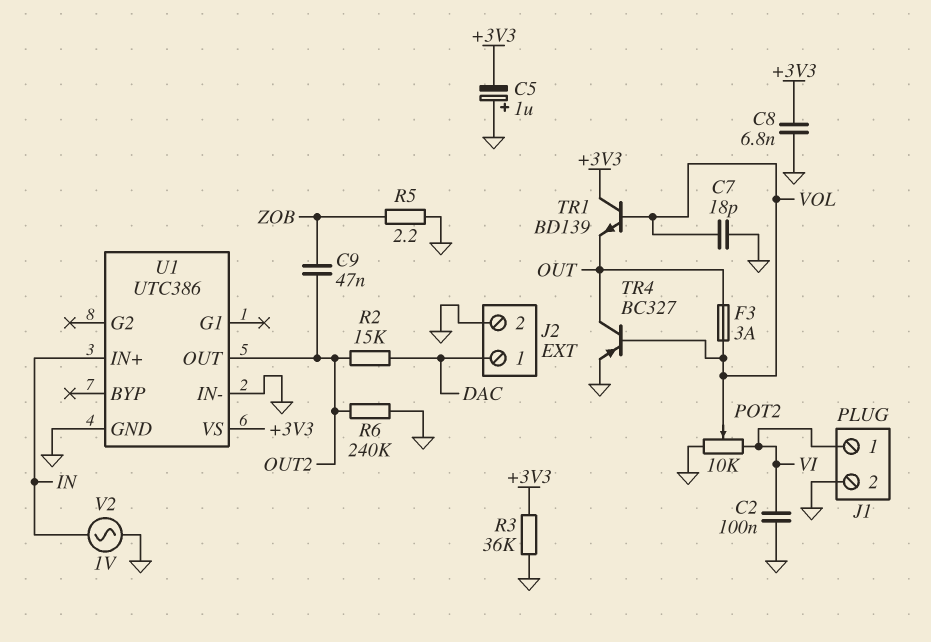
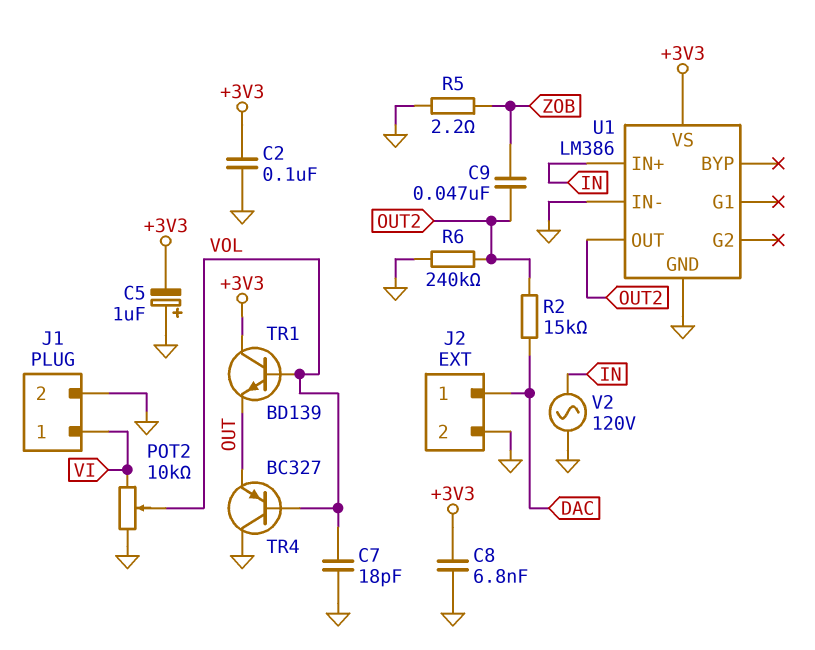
C2: 100nF (GND, VI) -> 100nF (+3V3, GND)
F3: 3A (OUT, VOL) -> none
R3: 36k (+3V3, GND) -> none
TR4: PNP BC327 (B VOL, C OUT, E GND) -> PNP BC327 (B VOL, C GND, E OUT)
U1: UTC386 -> LM386
V2: AC 1V (GND, IN) -> AC 120V (GND, IN)

